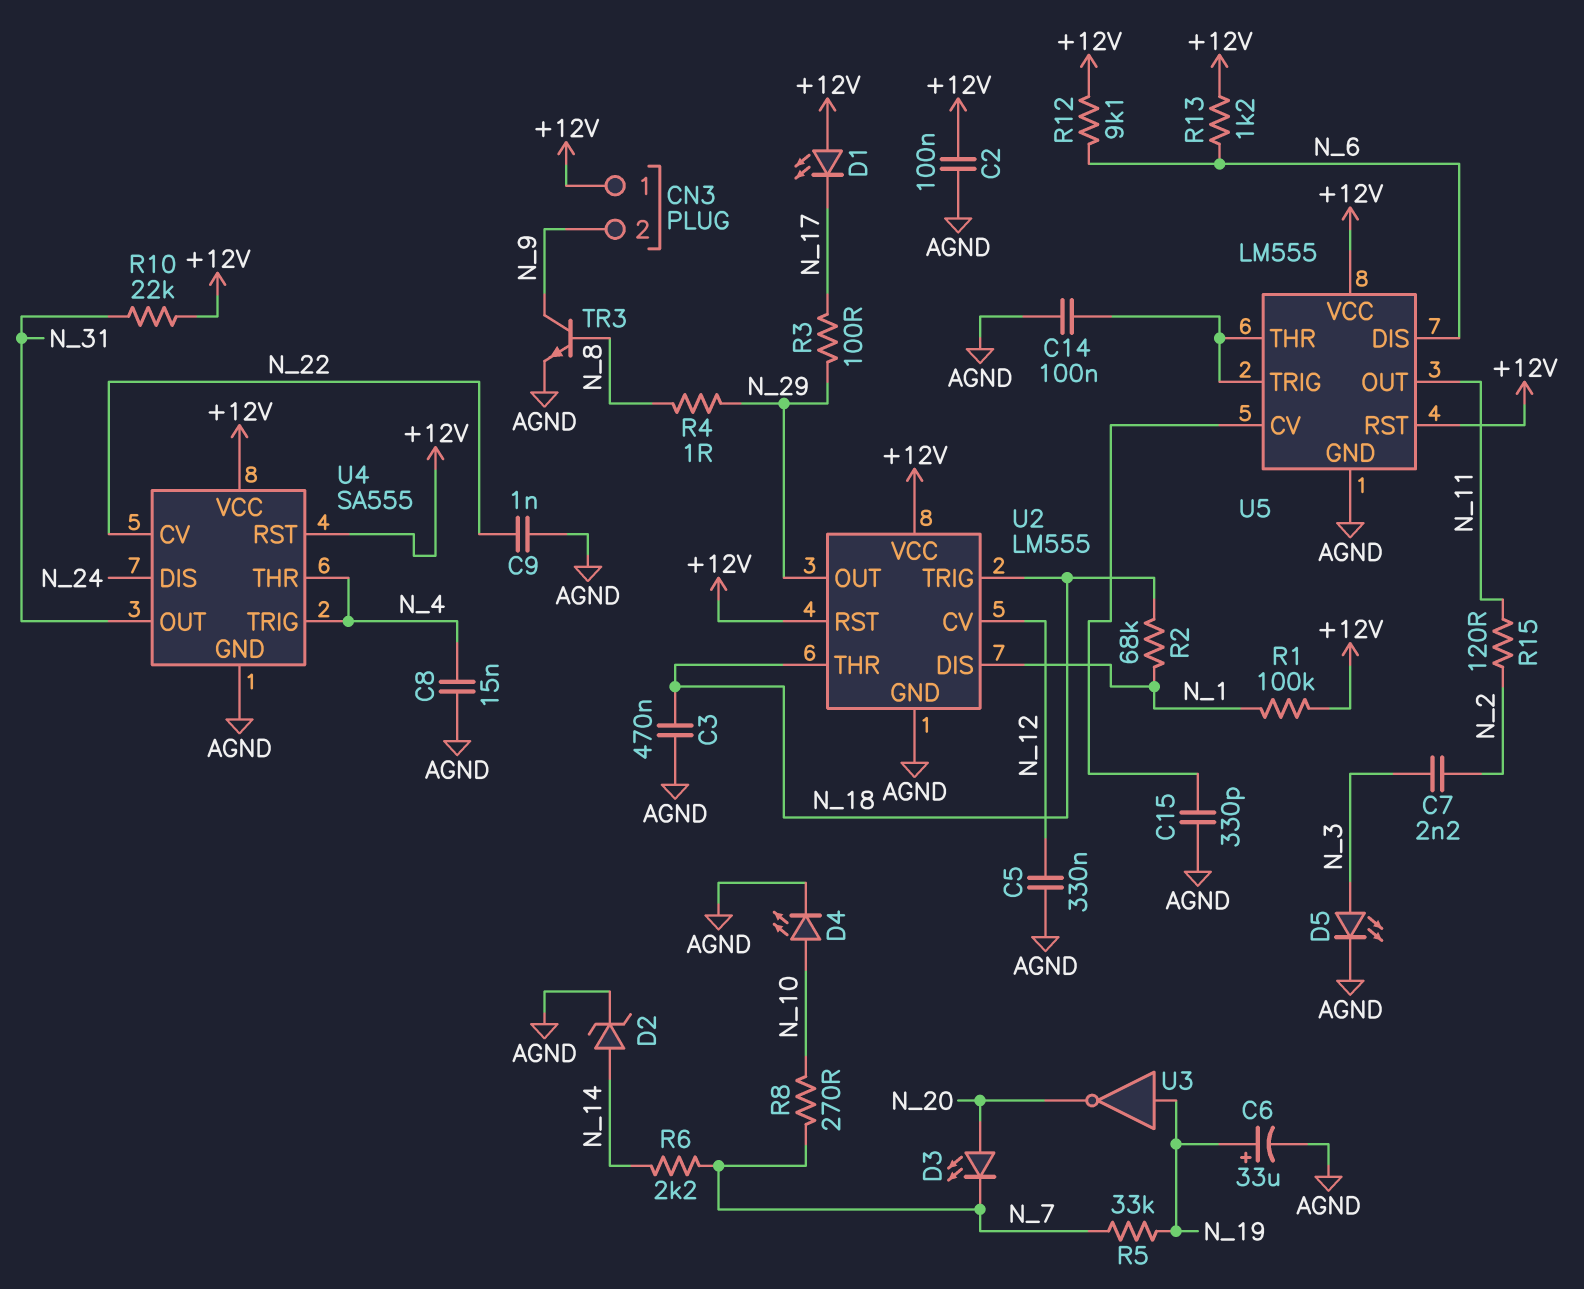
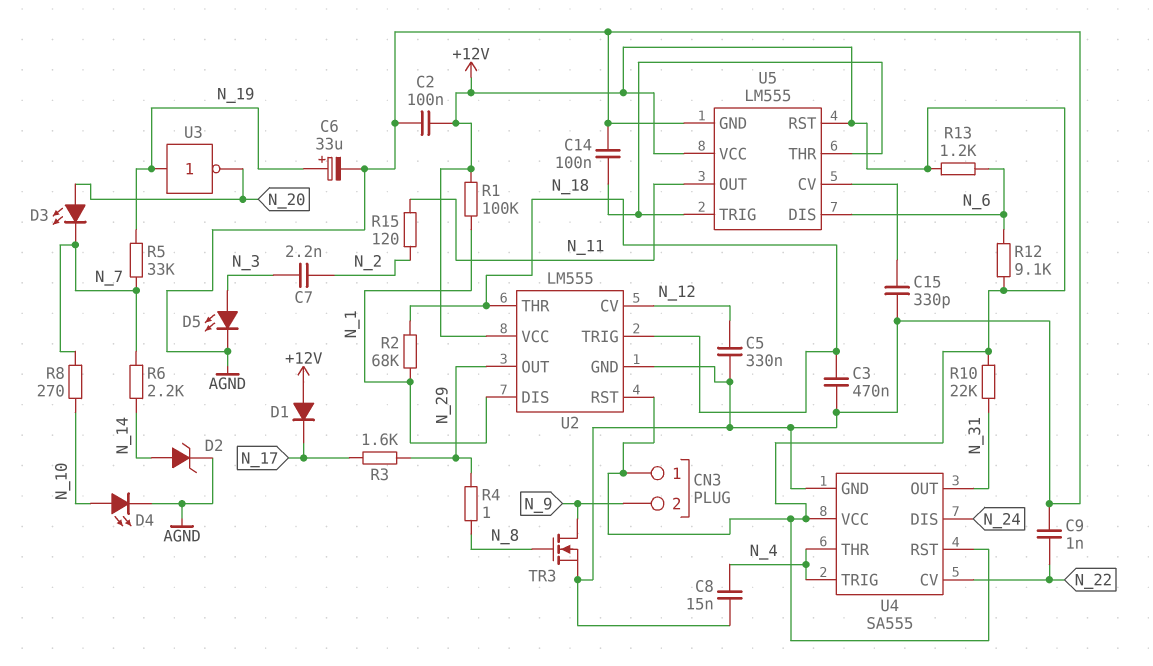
D1: LED (A +12V, K N_17) -> diode (A +12V, K N_17)
R3: 100 (N_17, N_29) -> 1.6k (N_17, N_29)
TR3: NPN (B N_8, C N_9, E AGND) -> NMOS (G N_8, D N_9, S AGND)

